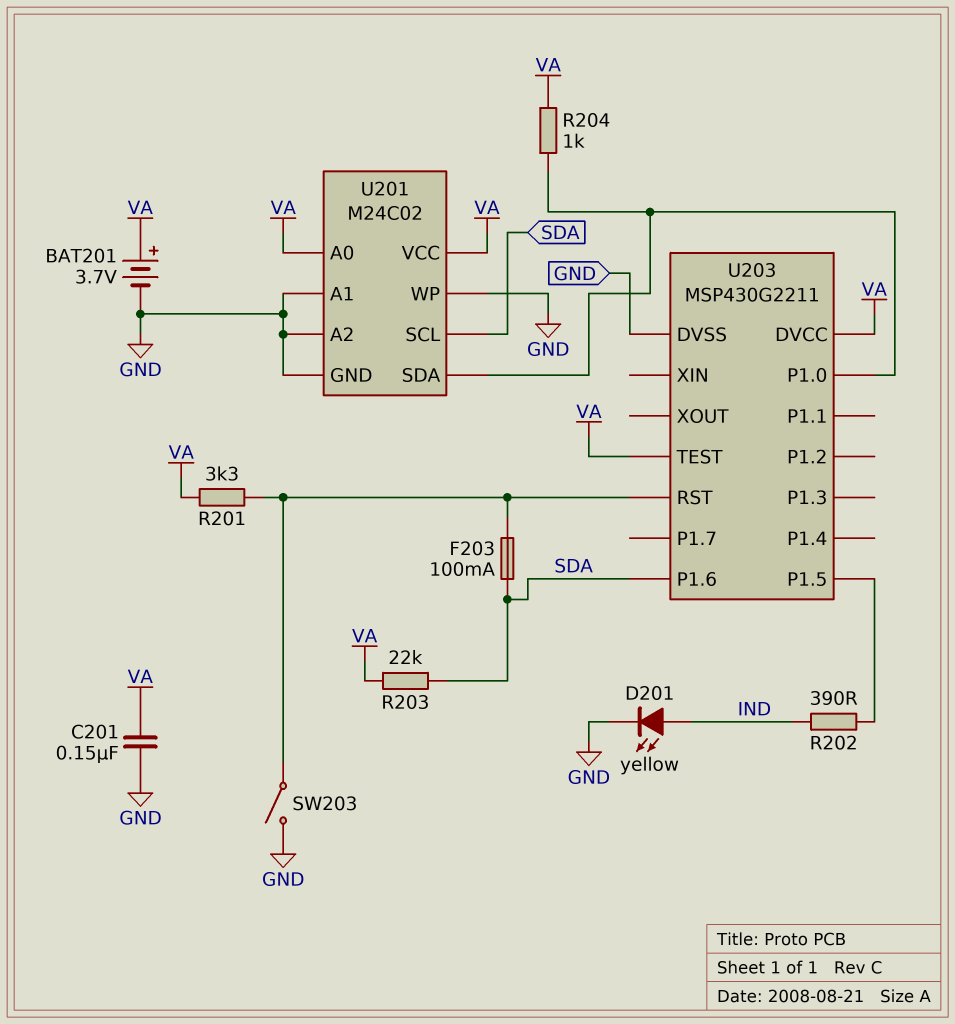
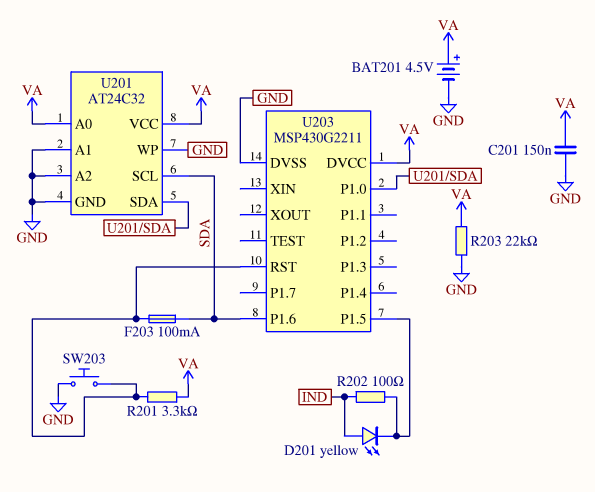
BAT201: 3.7V (plus VA, minus GND) -> 4.5V (plus VA, minus GND)
D201: LED yellow (A IND, K GND) -> LED yellow (A IND, K U203/P1.5)
R202: 390 (IND, U203/P1.5) -> 100 (IND, U203/P1.5)
R203: 22k (SDA, VA) -> 22k (GND, VA)
R204: 1k (U201/SDA, VA) -> none
SW203: switch (GND, U203/RST) -> button (GND, U203/RST)
U201: M24C02 -> AT24C32
U203 pin TEST: VA -> none

